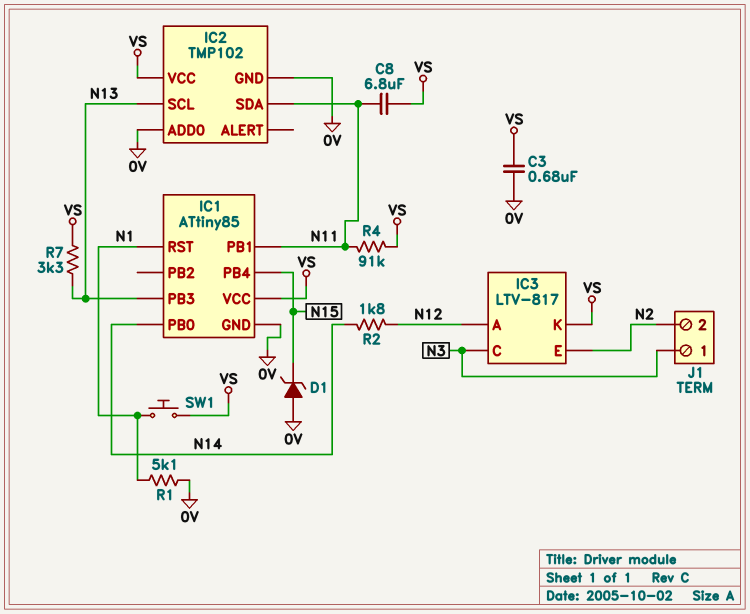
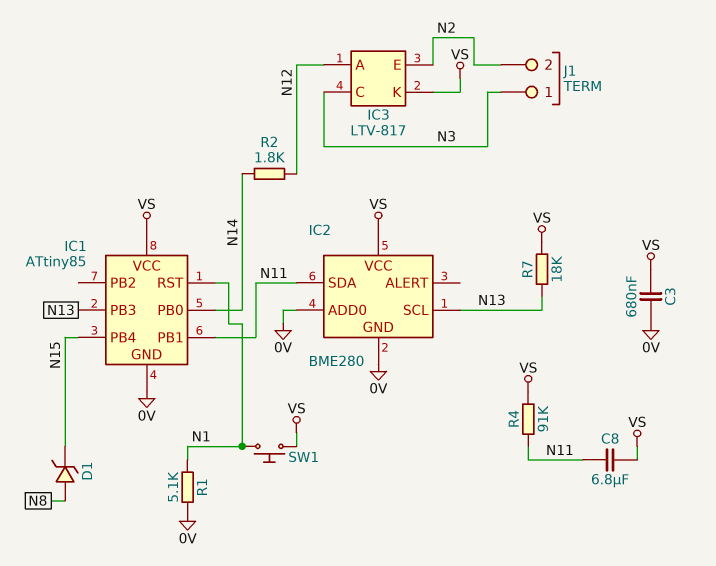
D1: zener (A 0V, K N15) -> zener (A N8, K N15)
IC2: TMP102 -> BME280
R7: 3.3k (N13, VS) -> 18k (N13, VS)

